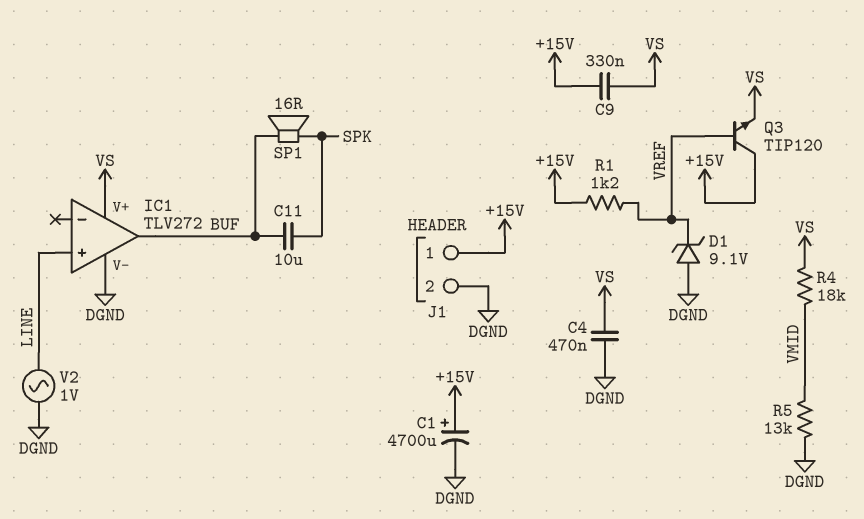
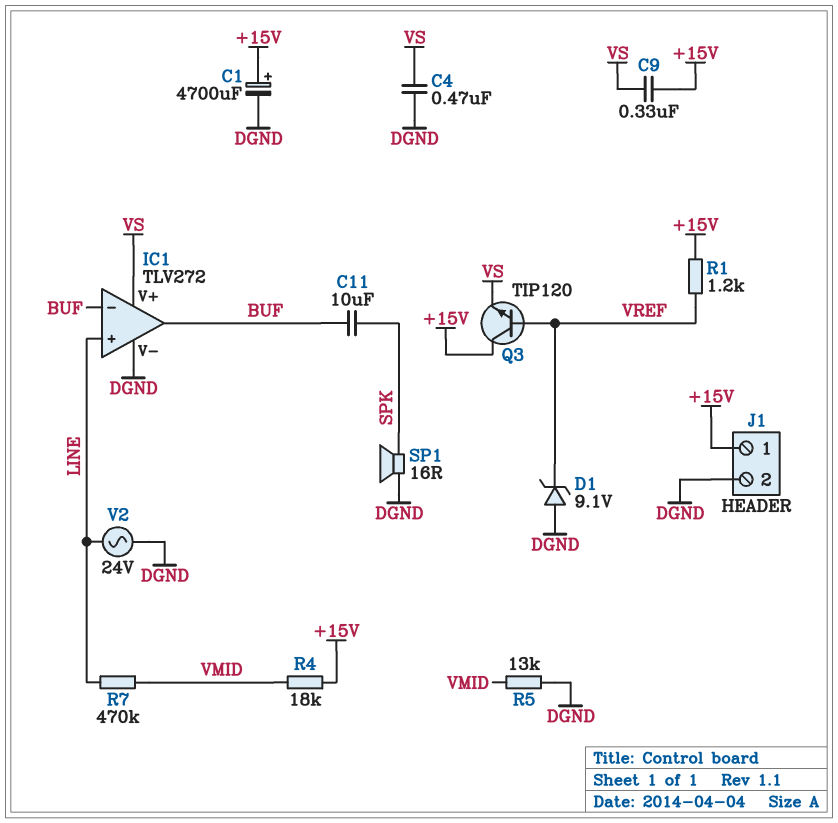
IC1 pin in-: none -> BUF
R4: 18k (VMID, VS) -> 18k (+15V, VMID)
R7: none -> 470k (LINE, VMID)
SP1: speaker 16R (BUF, SPK) -> speaker 16R (DGND, SPK)
V2: AC 1V (DGND, LINE) -> AC 24V (DGND, LINE)

